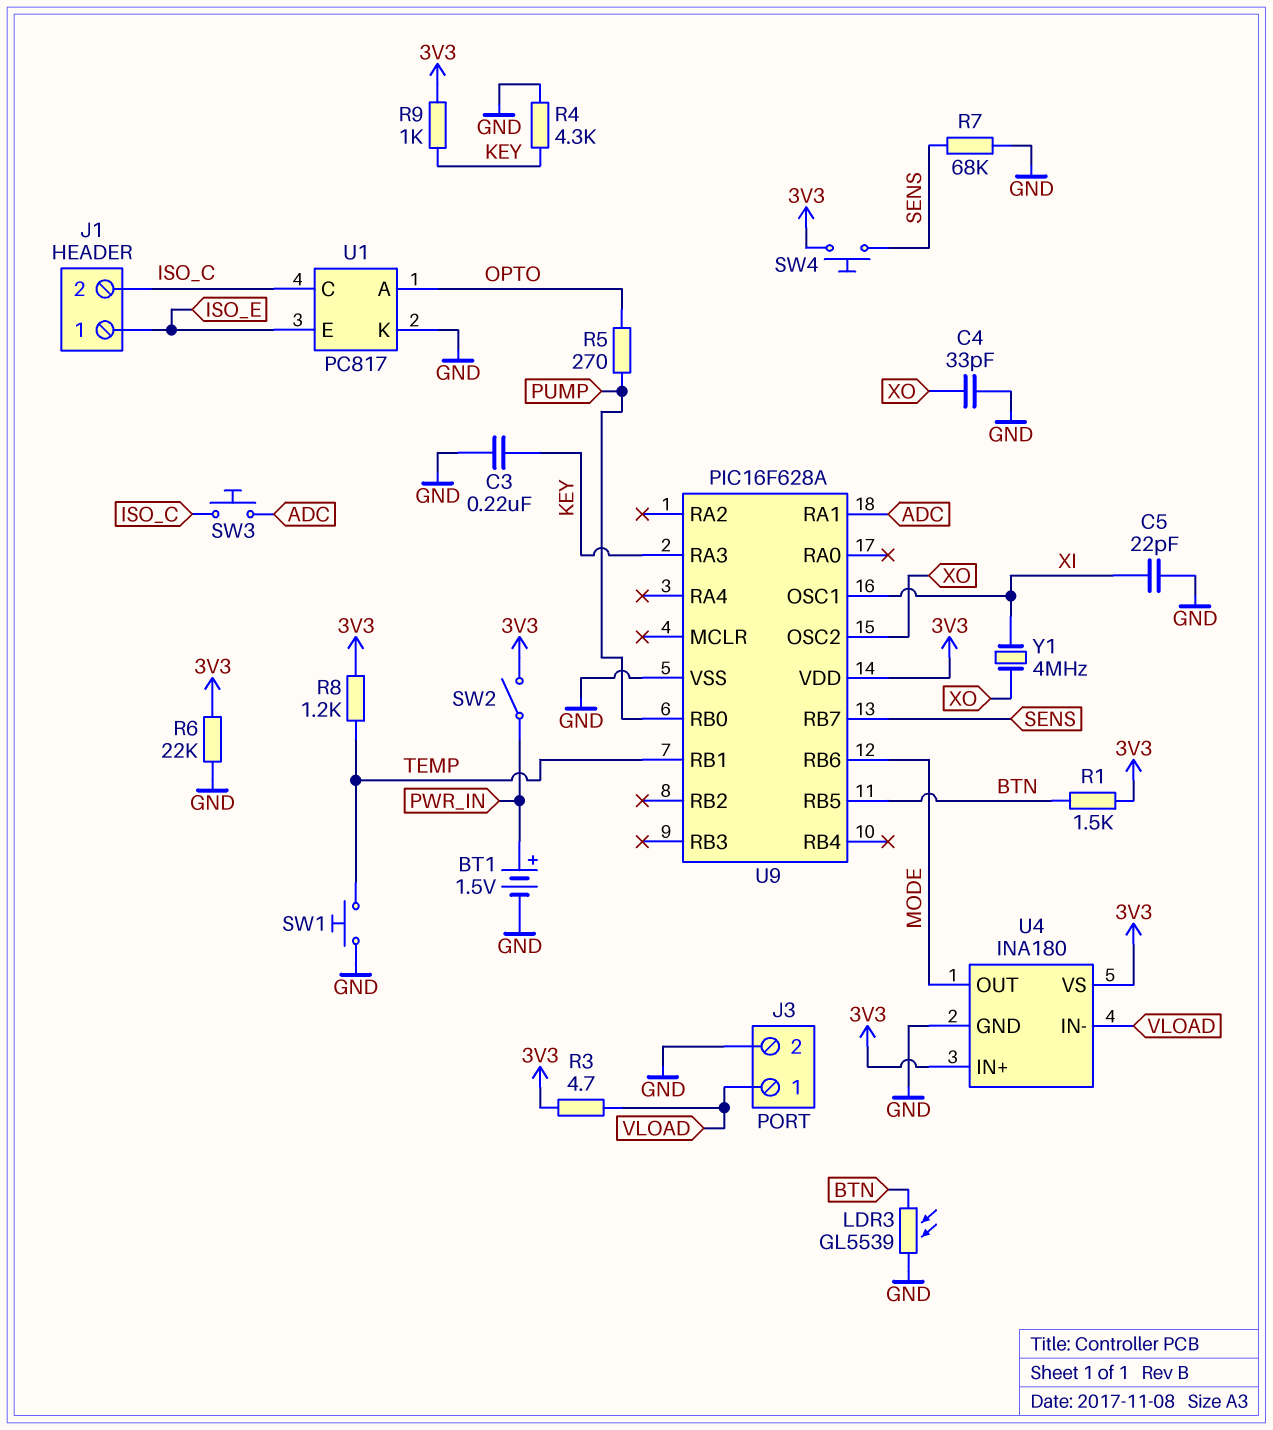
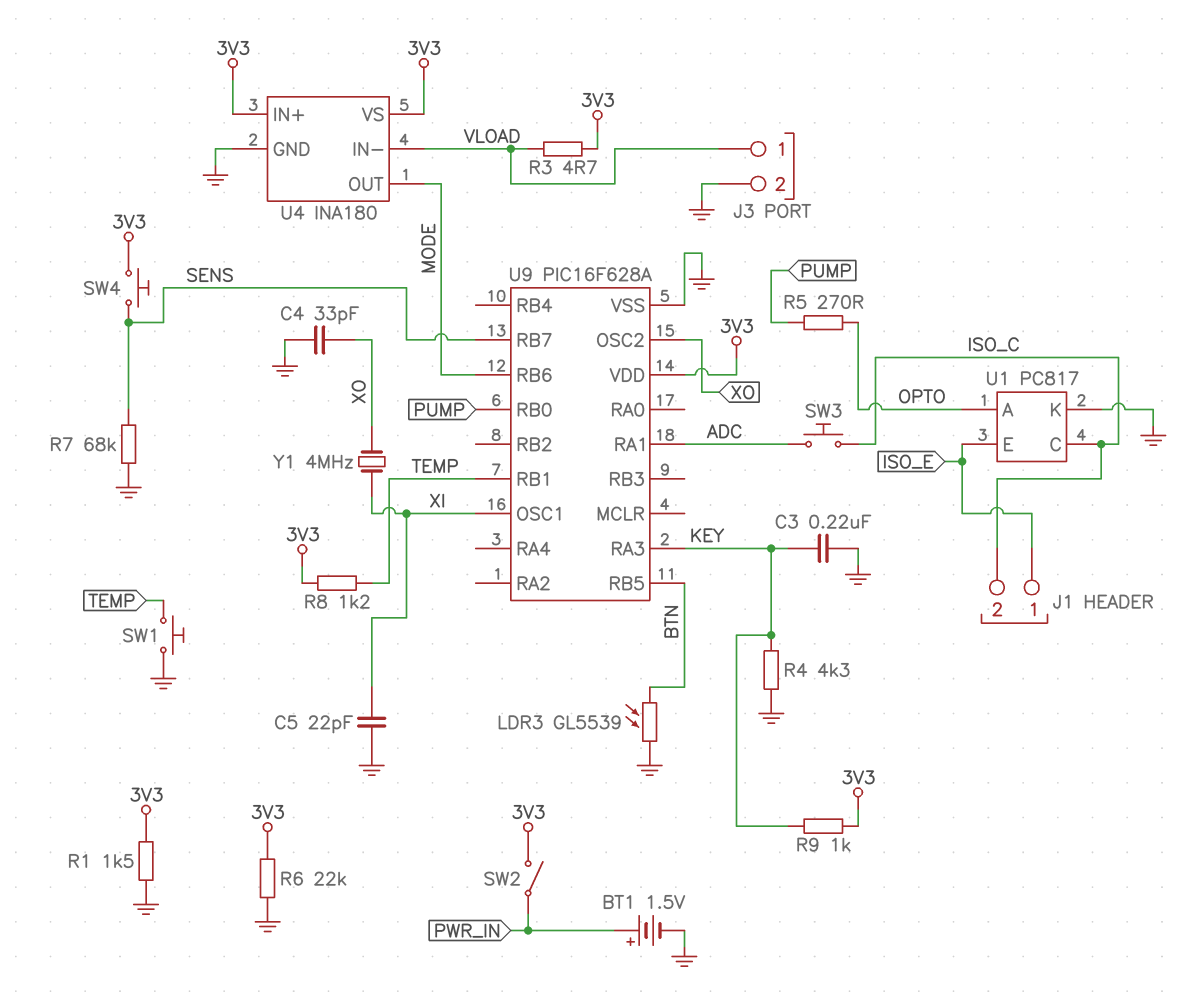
R1: 1.5k (3V3, BTN) -> 1.5k (3V3, GND)

